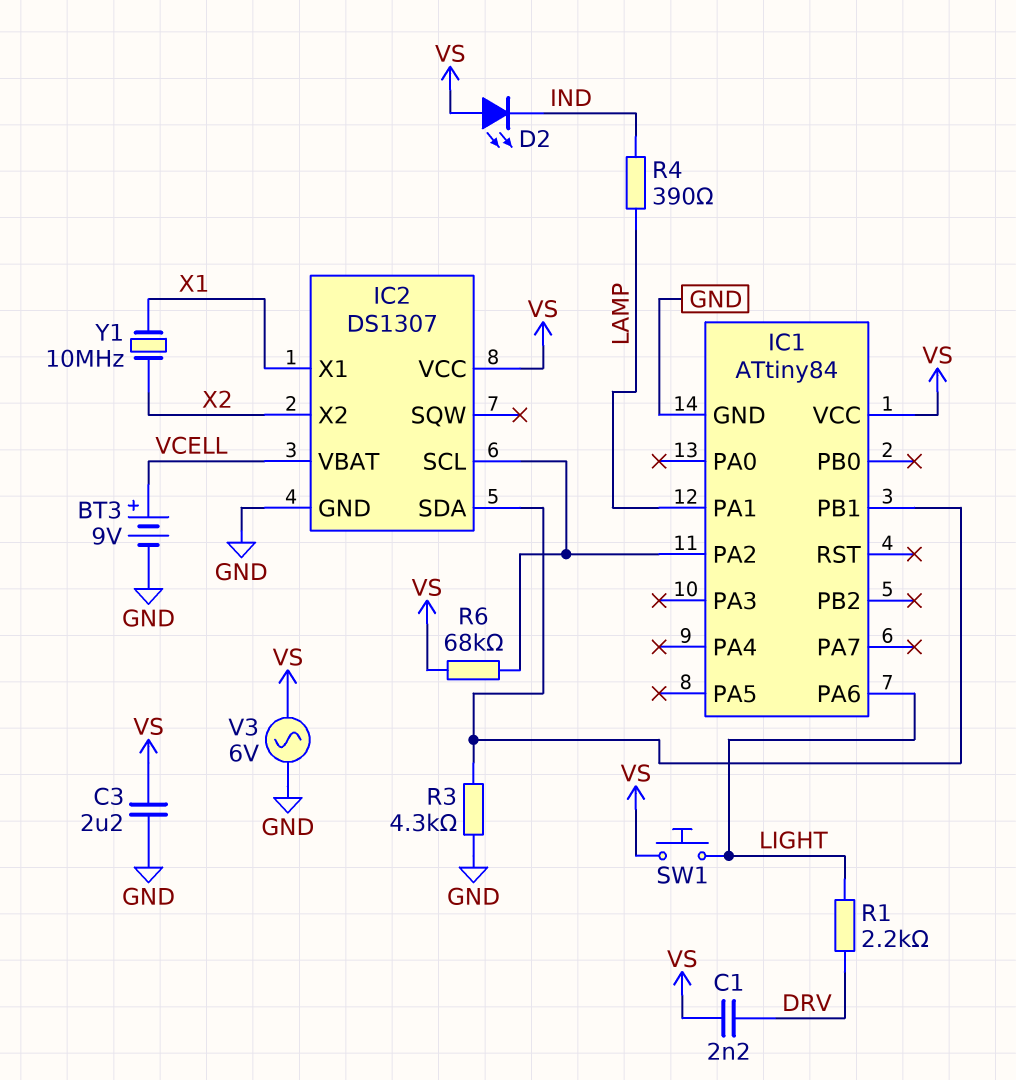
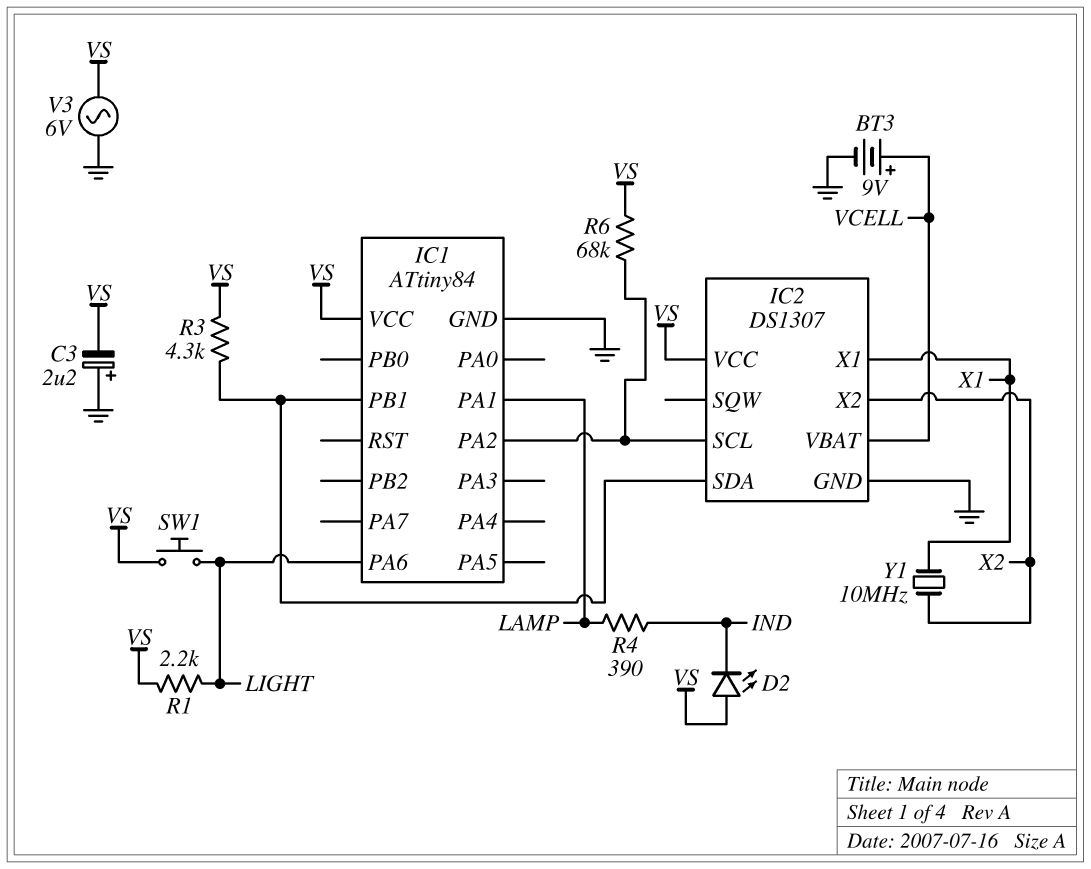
C1: 2.2nF (DRV, VS) -> none
C3: 2.2uF (GND, VS) -> 2.2uF (plus GND, minus VS)
R1: 2.2k (DRV, LIGHT) -> 2.2k (LIGHT, VS)
R3: 4.3k (GND, IC1/PB1) -> 4.3k (IC1/PB1, VS)

